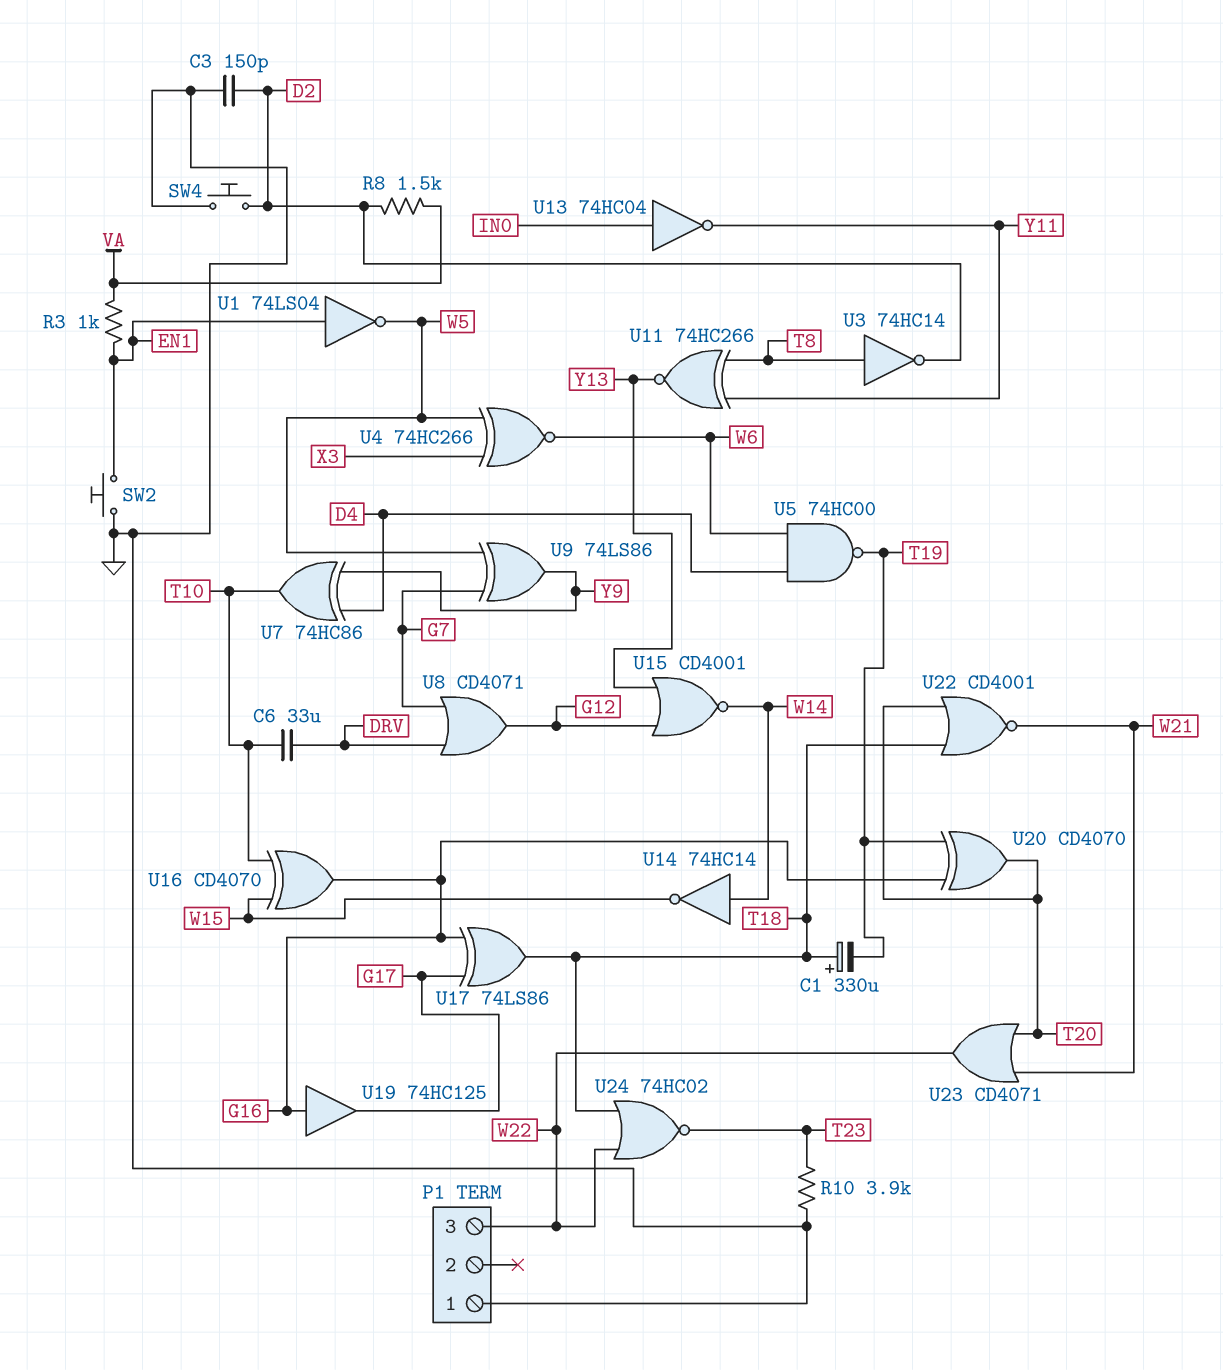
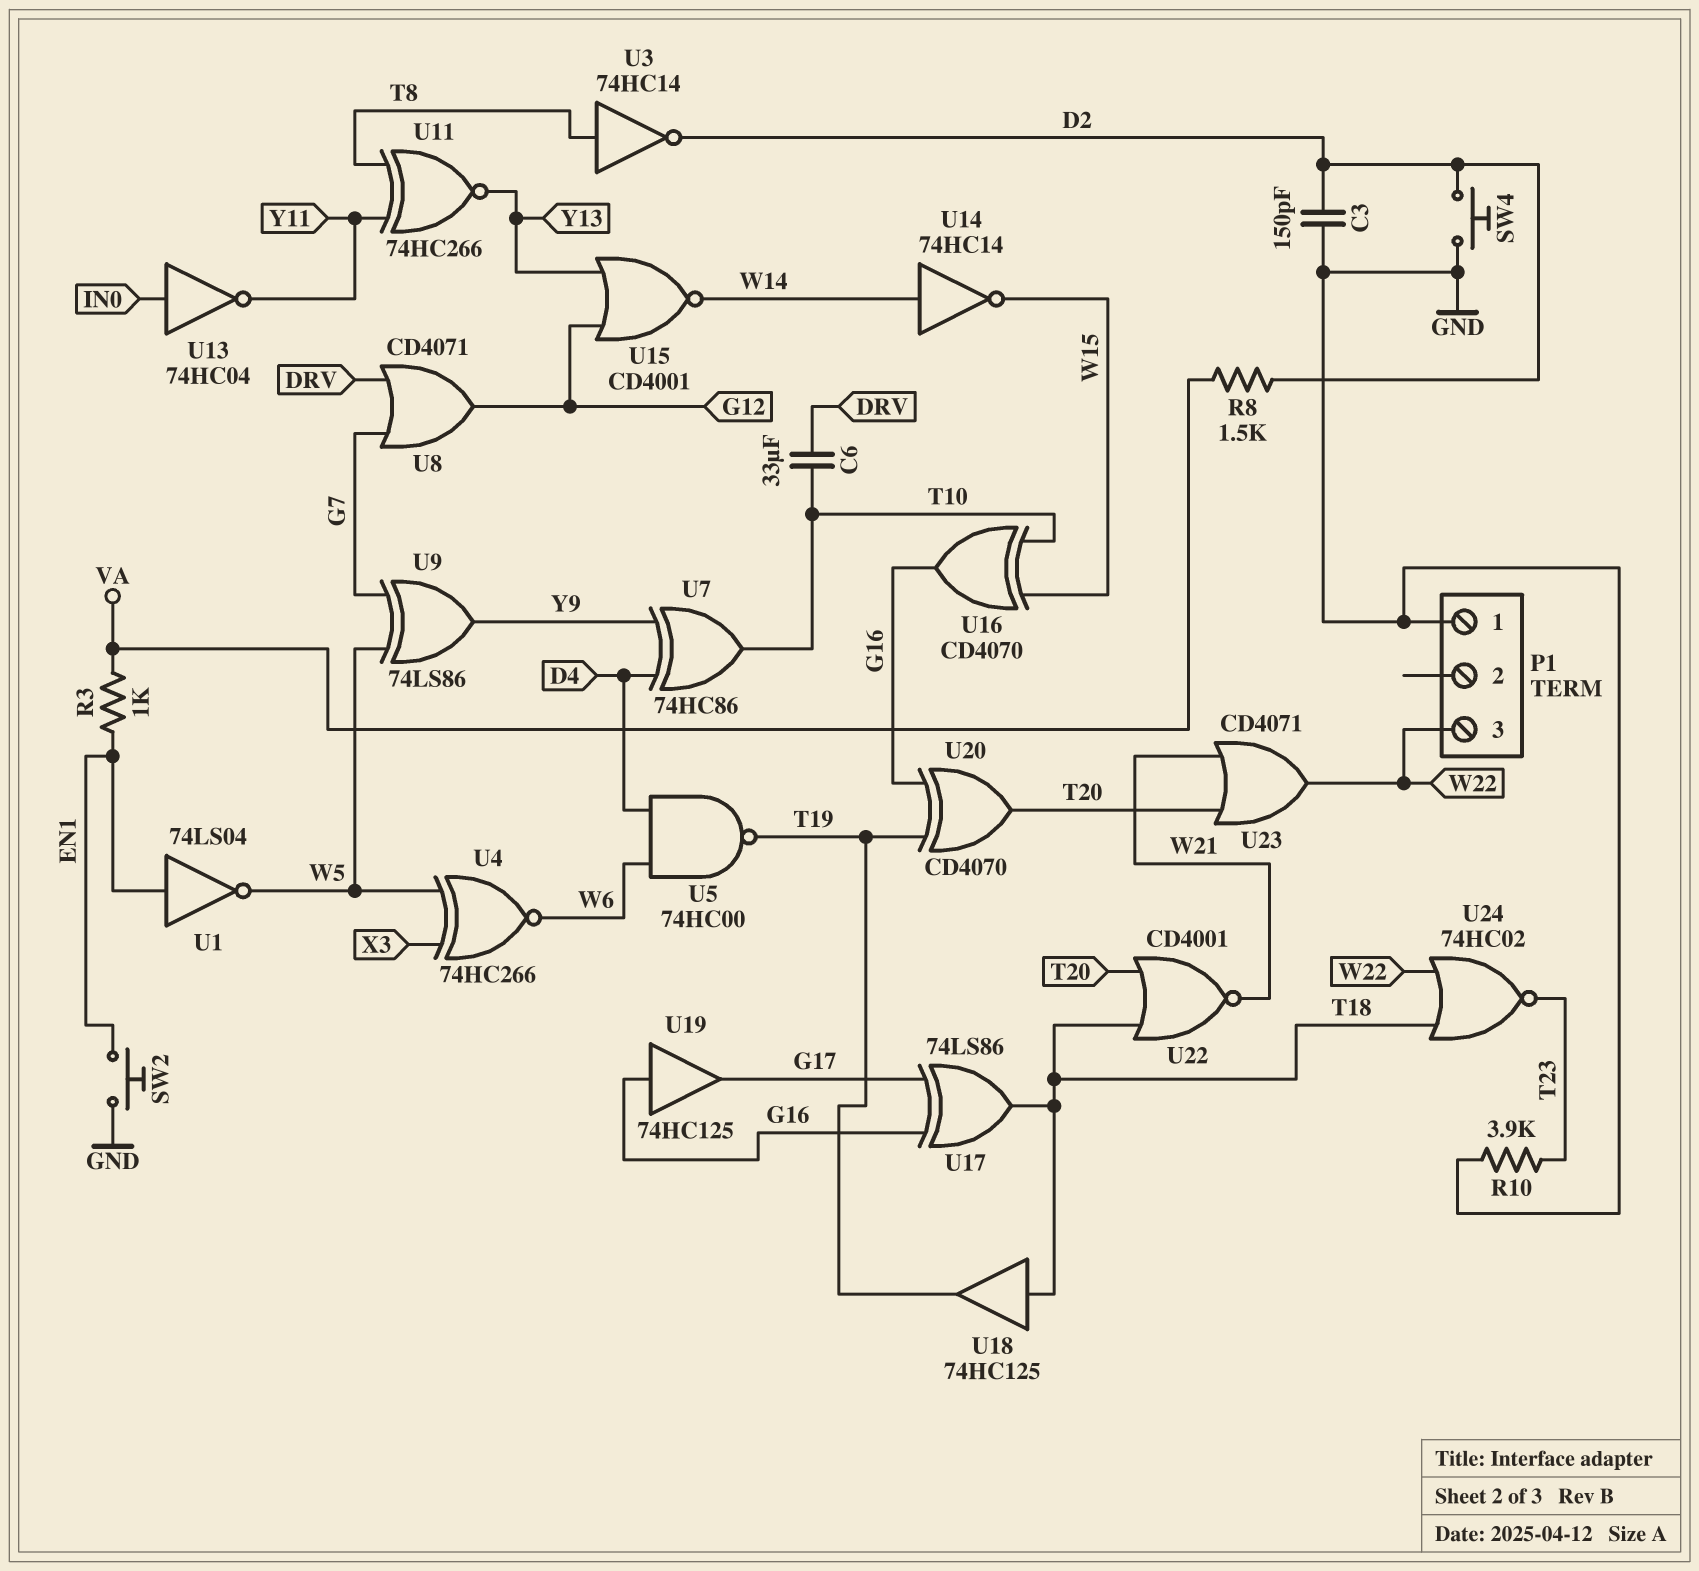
C1: 330uF (plus T18, minus T19) -> none
U18: none -> buffer 74HC125 (in T18, out T19)

